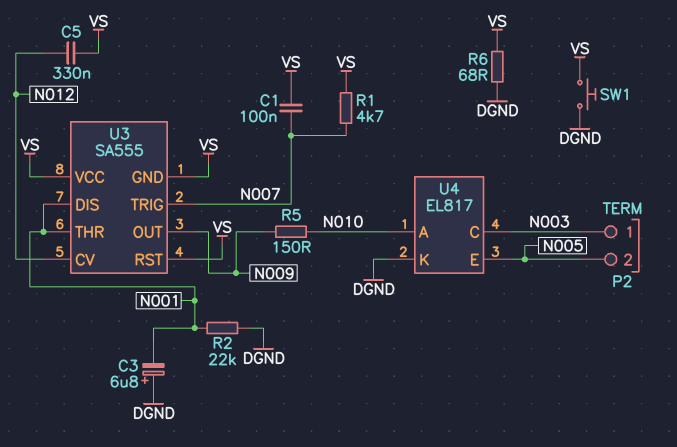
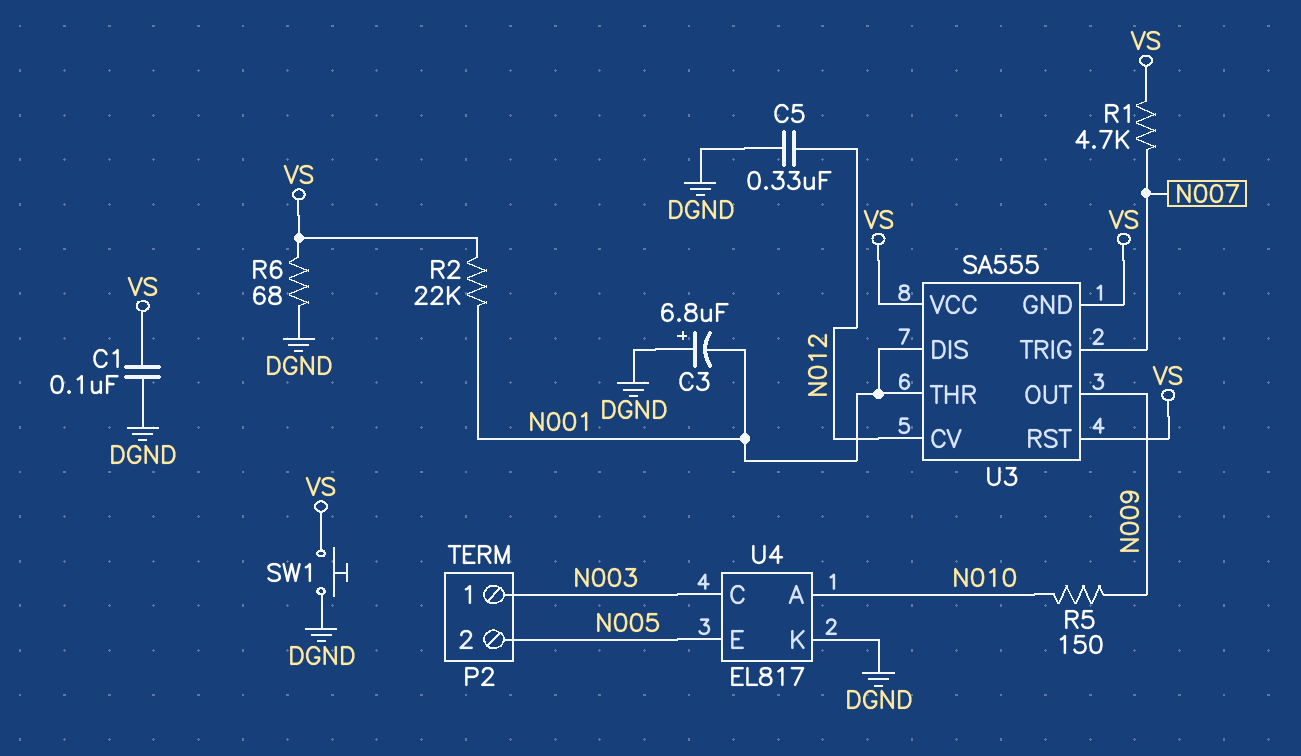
C1: 100nF (N007, VS) -> 100nF (DGND, VS)
C5: 330nF (N012, VS) -> 330nF (DGND, N012)
R2: 22k (DGND, N001) -> 22k (N001, VS)

